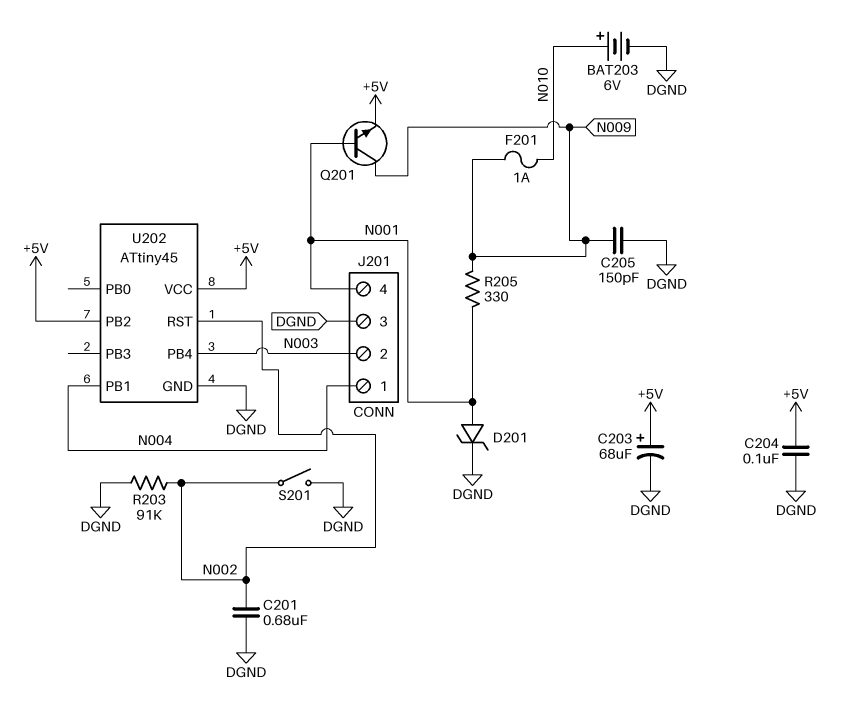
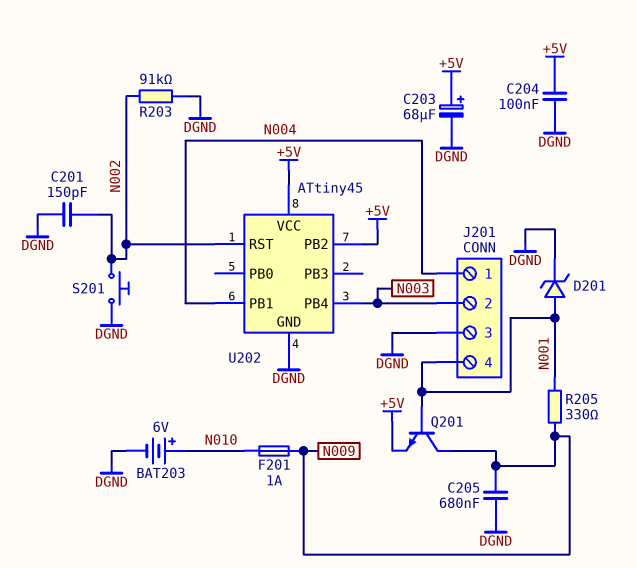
C201: 680nF (DGND, N002) -> 150pF (DGND, N002)
C205: 150pF (DGND, N009) -> 680nF (DGND, N009)
S201: switch (DGND, N002) -> button (DGND, N002)

